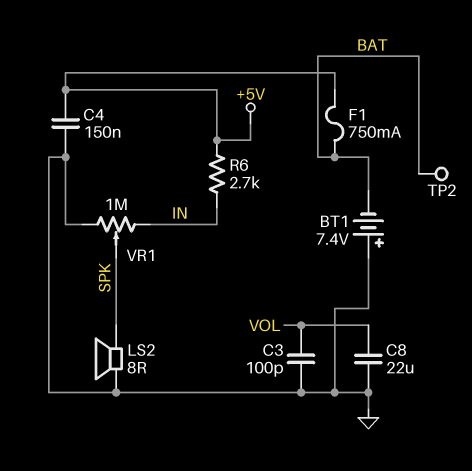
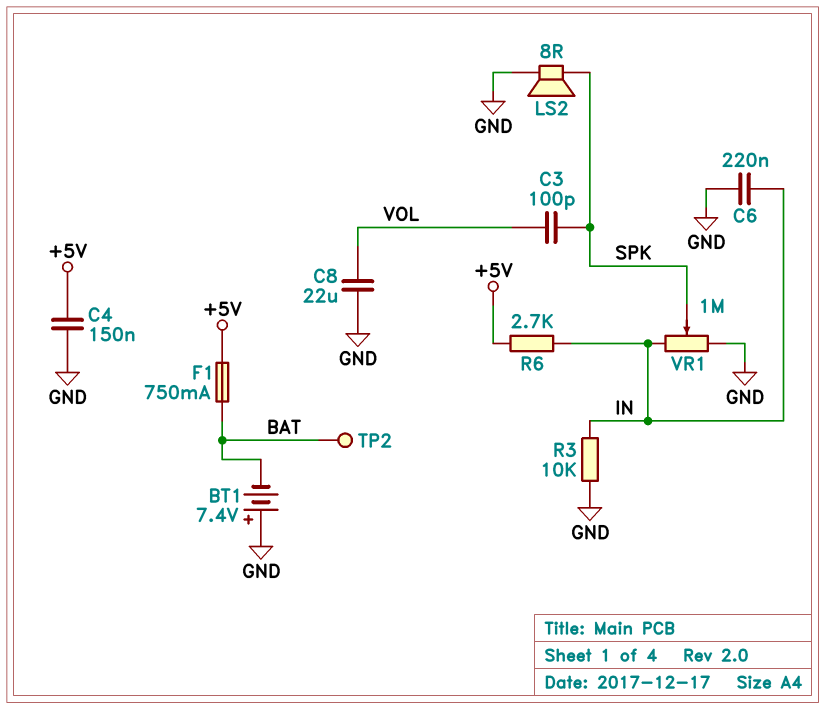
C3: 100pF (GND, VOL) -> 100pF (SPK, VOL)
C6: none -> 220nF (GND, IN)
R3: none -> 10k (GND, IN)

